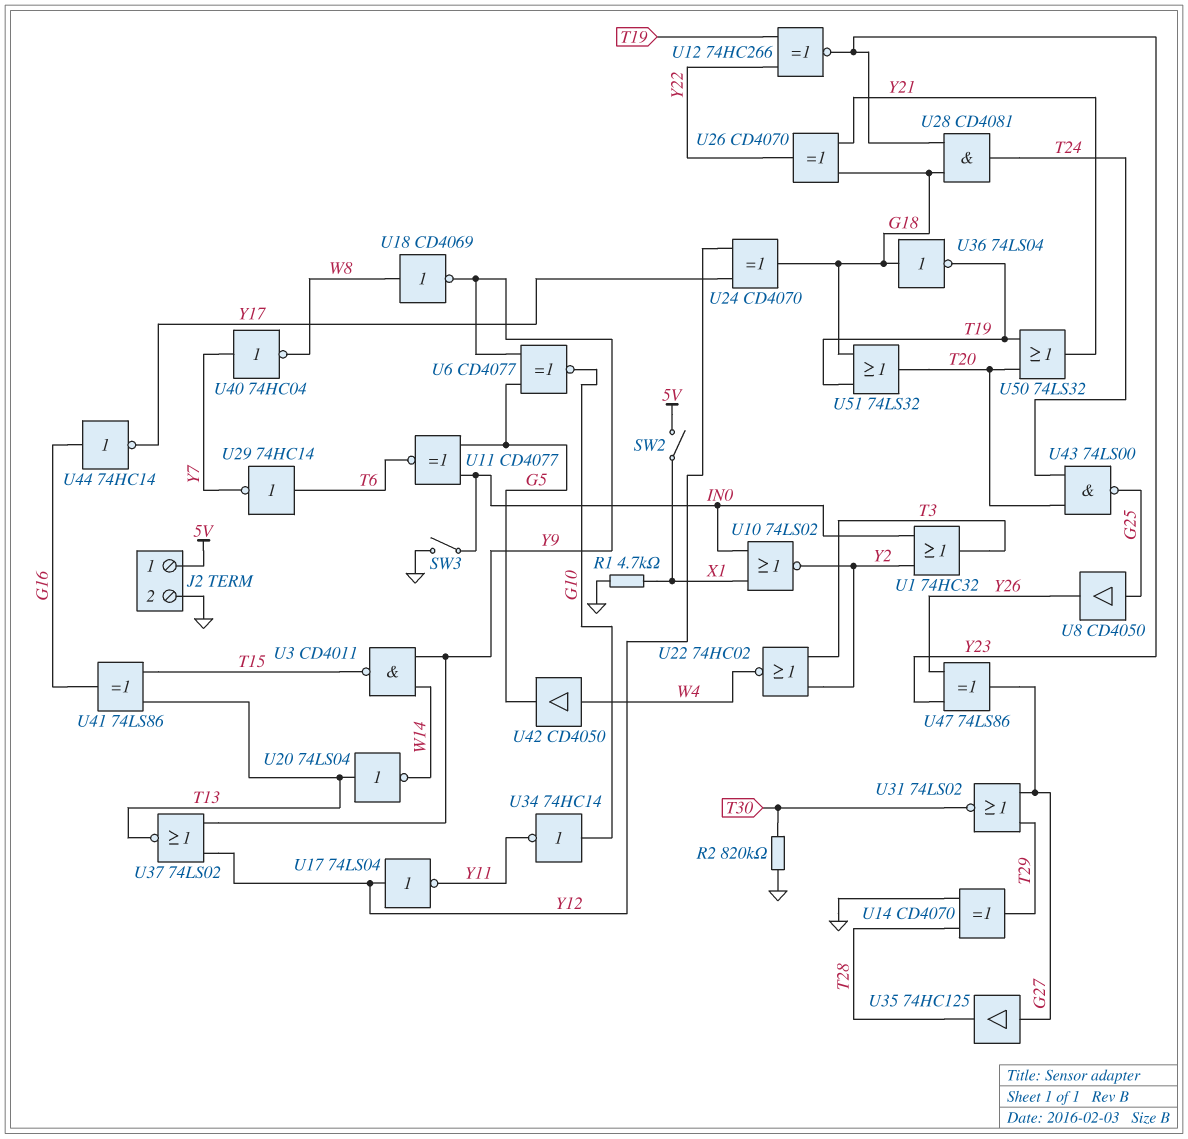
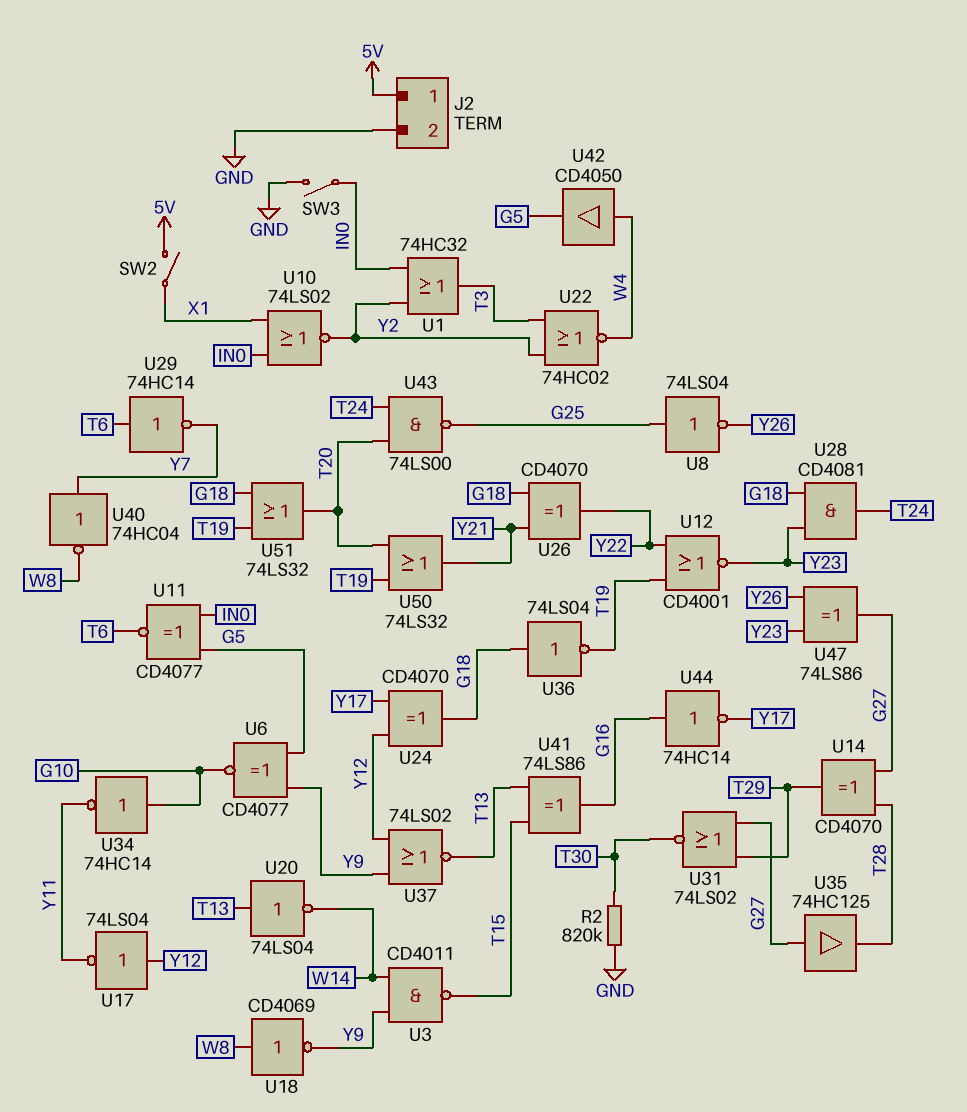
R1: 4.7k (GND, X1) -> none
U8: buffer CD4050 (in G25, out Y26) -> NOT 74LS04 (in G25, out Y26)
U12: XNOR 74HC266 (in T19, in Y22, out Y23) -> NOR CD4001 (in T19, in Y22, out Y23)
U14: XOR CD4070 (in GND, in T28, out T29) -> XOR CD4070 (in G27, in T28, out T29)

